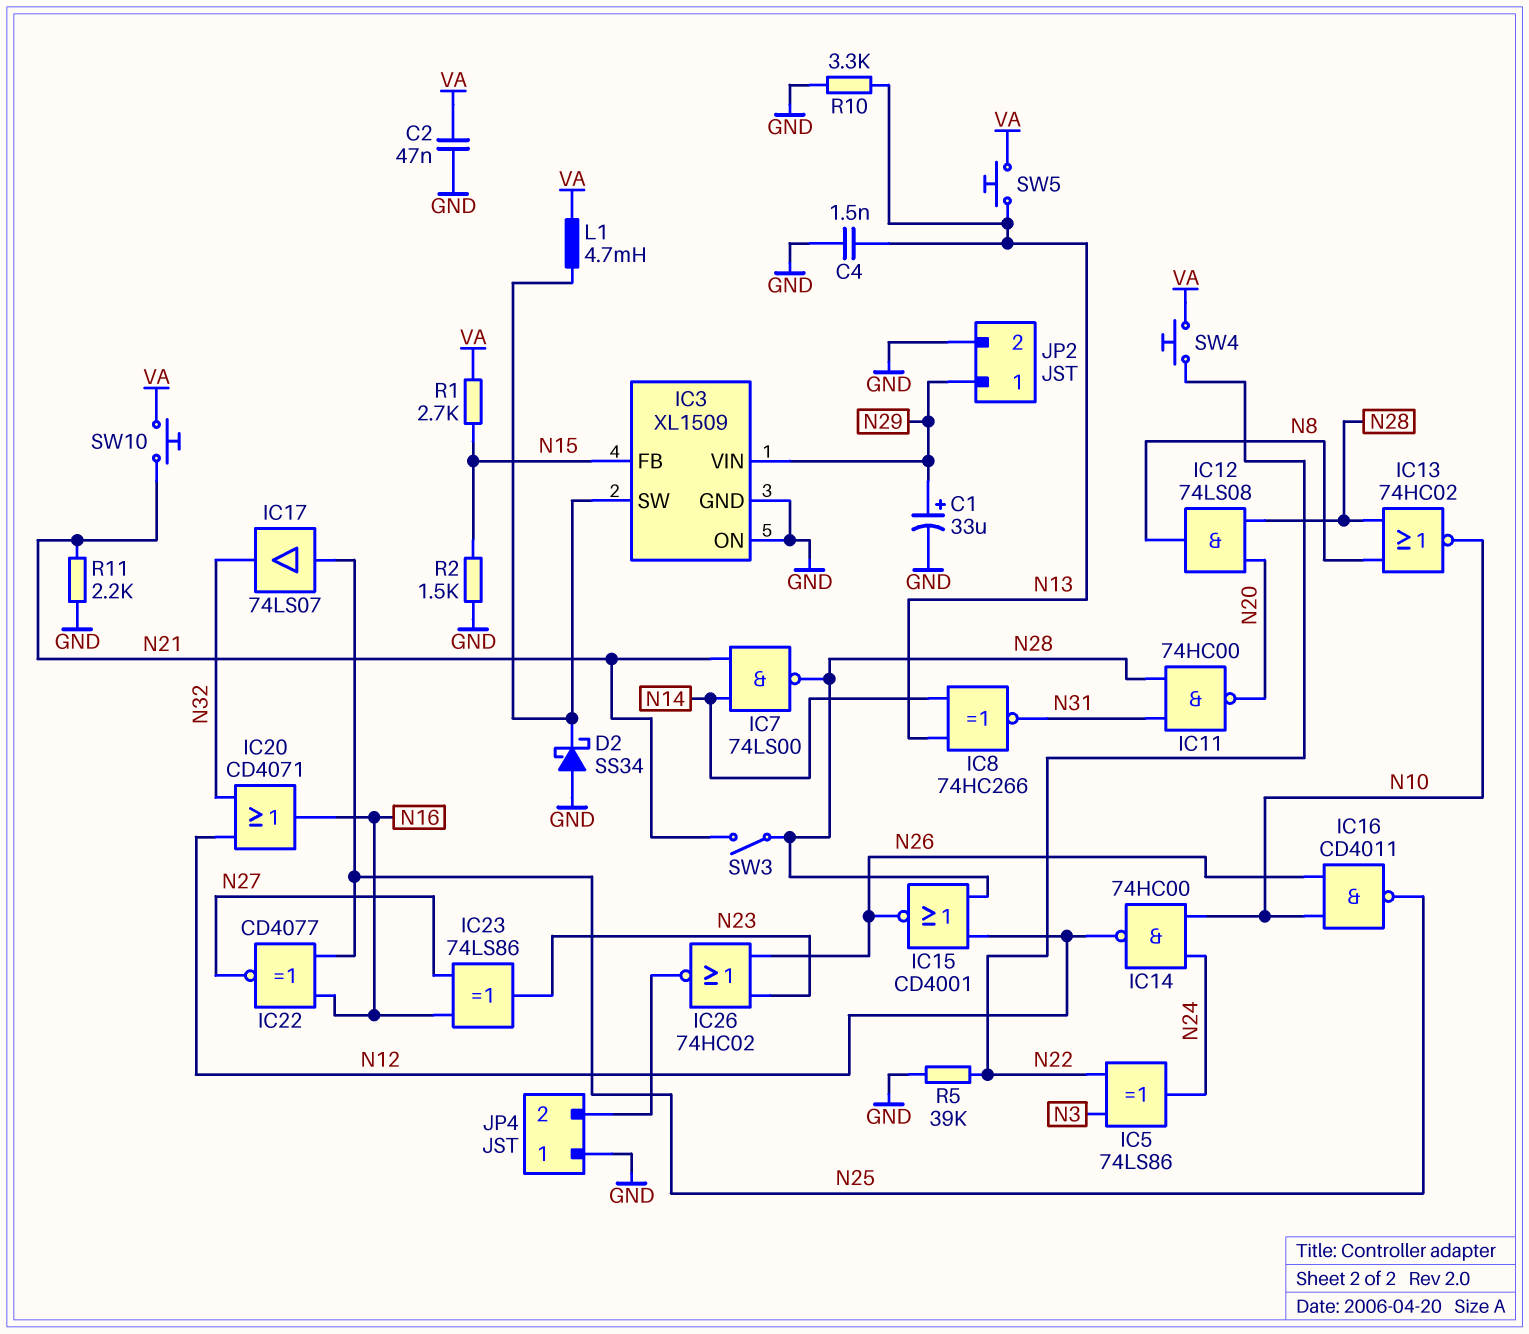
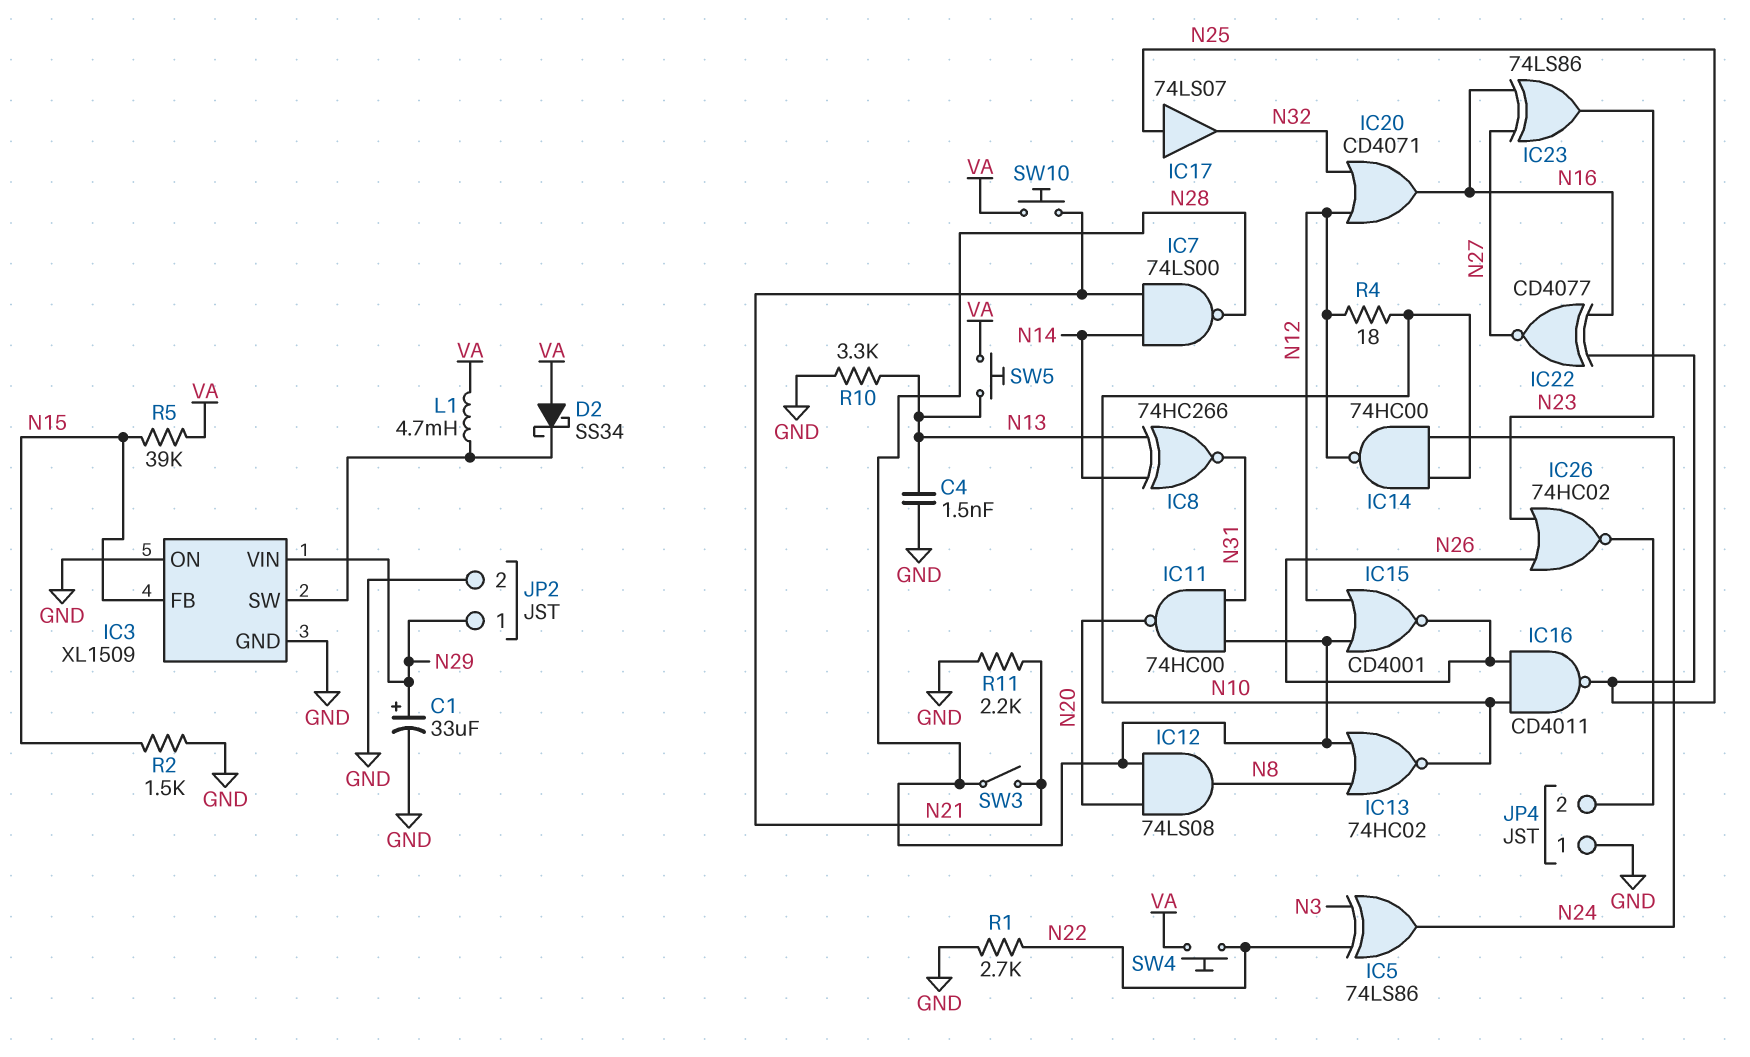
C2: 47nF (GND, VA) -> none
D2: schottky SS34 (A GND, K IC3/SW) -> schottky SS34 (A VA, K IC3/SW)
R1: 2.7k (N15, VA) -> 2.7k (GND, N22)
R4: none -> 18 (N10, N12)
R5: 39k (GND, N22) -> 39k (N15, VA)

